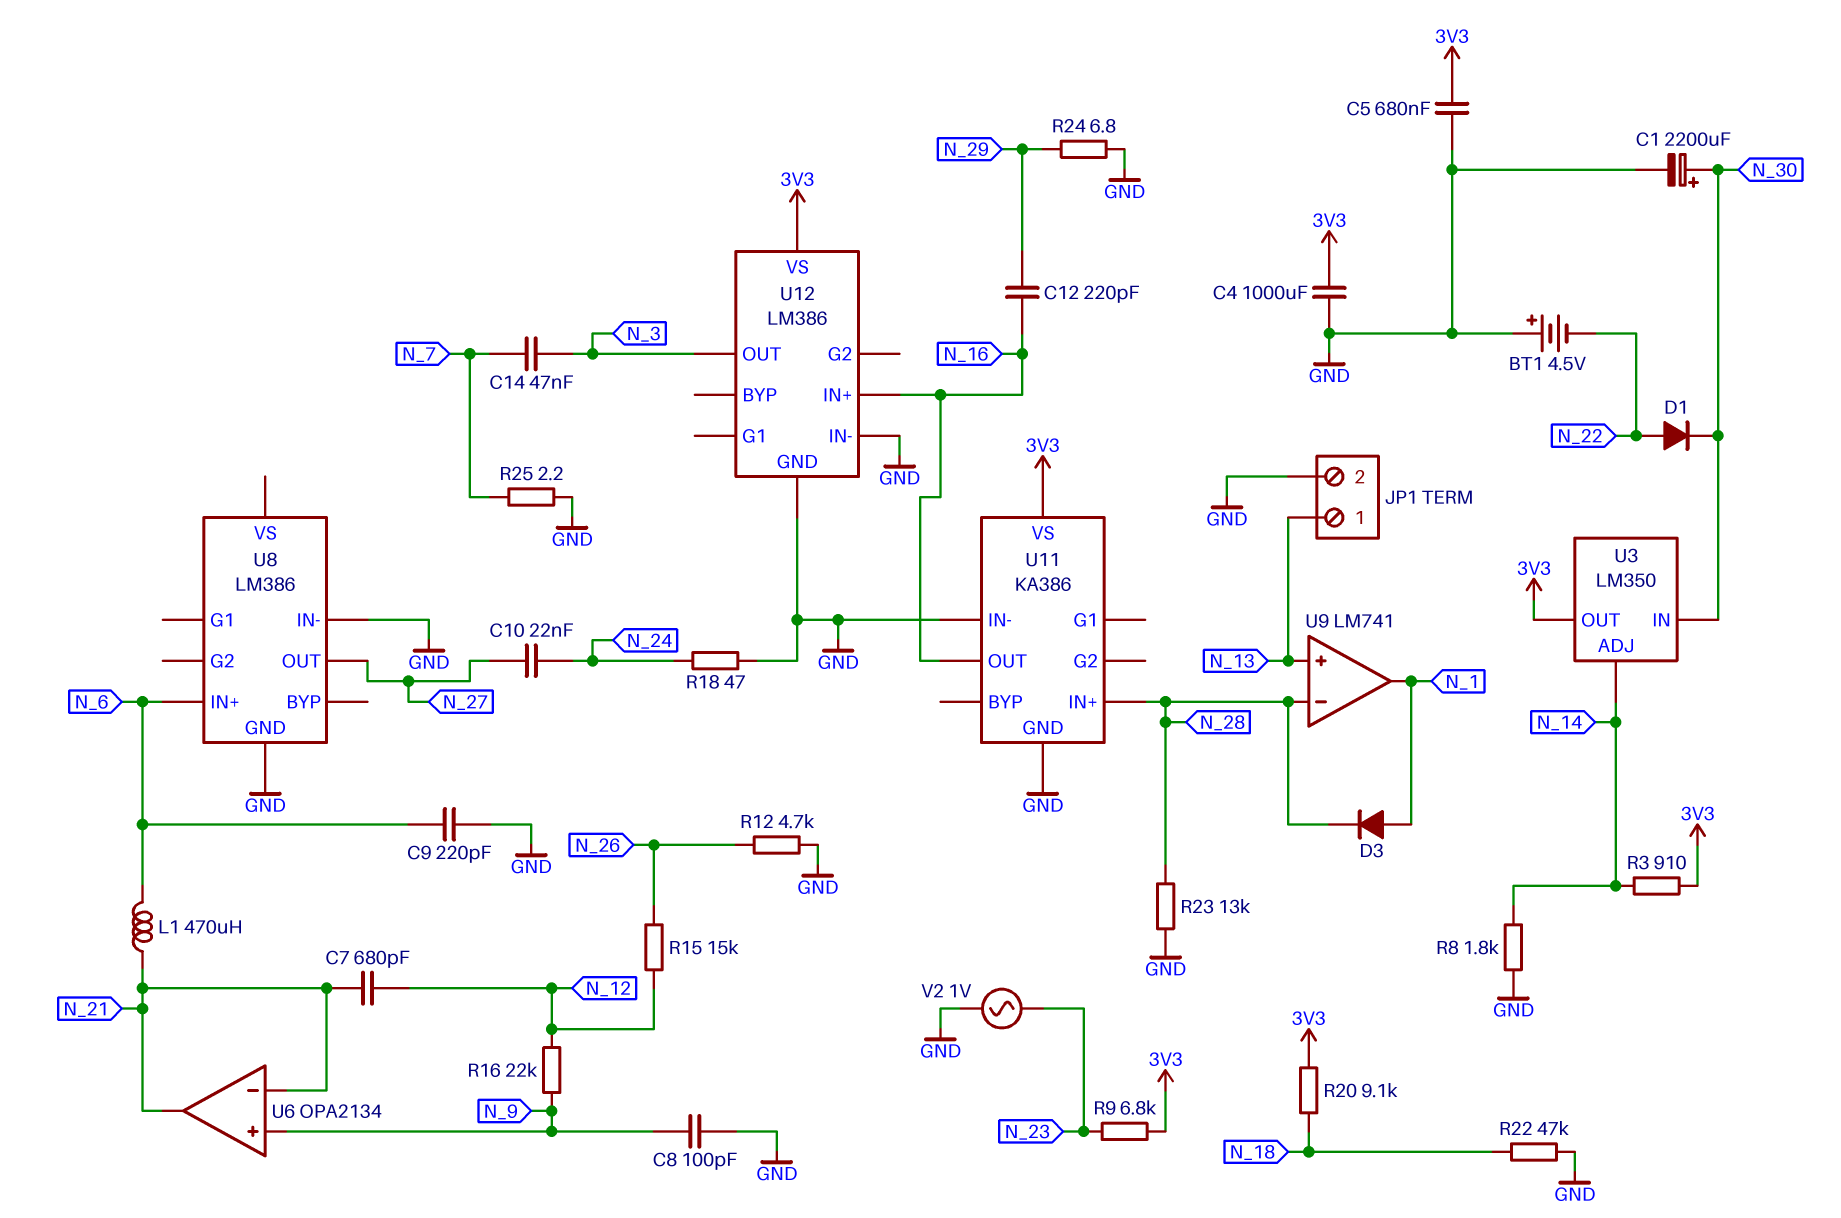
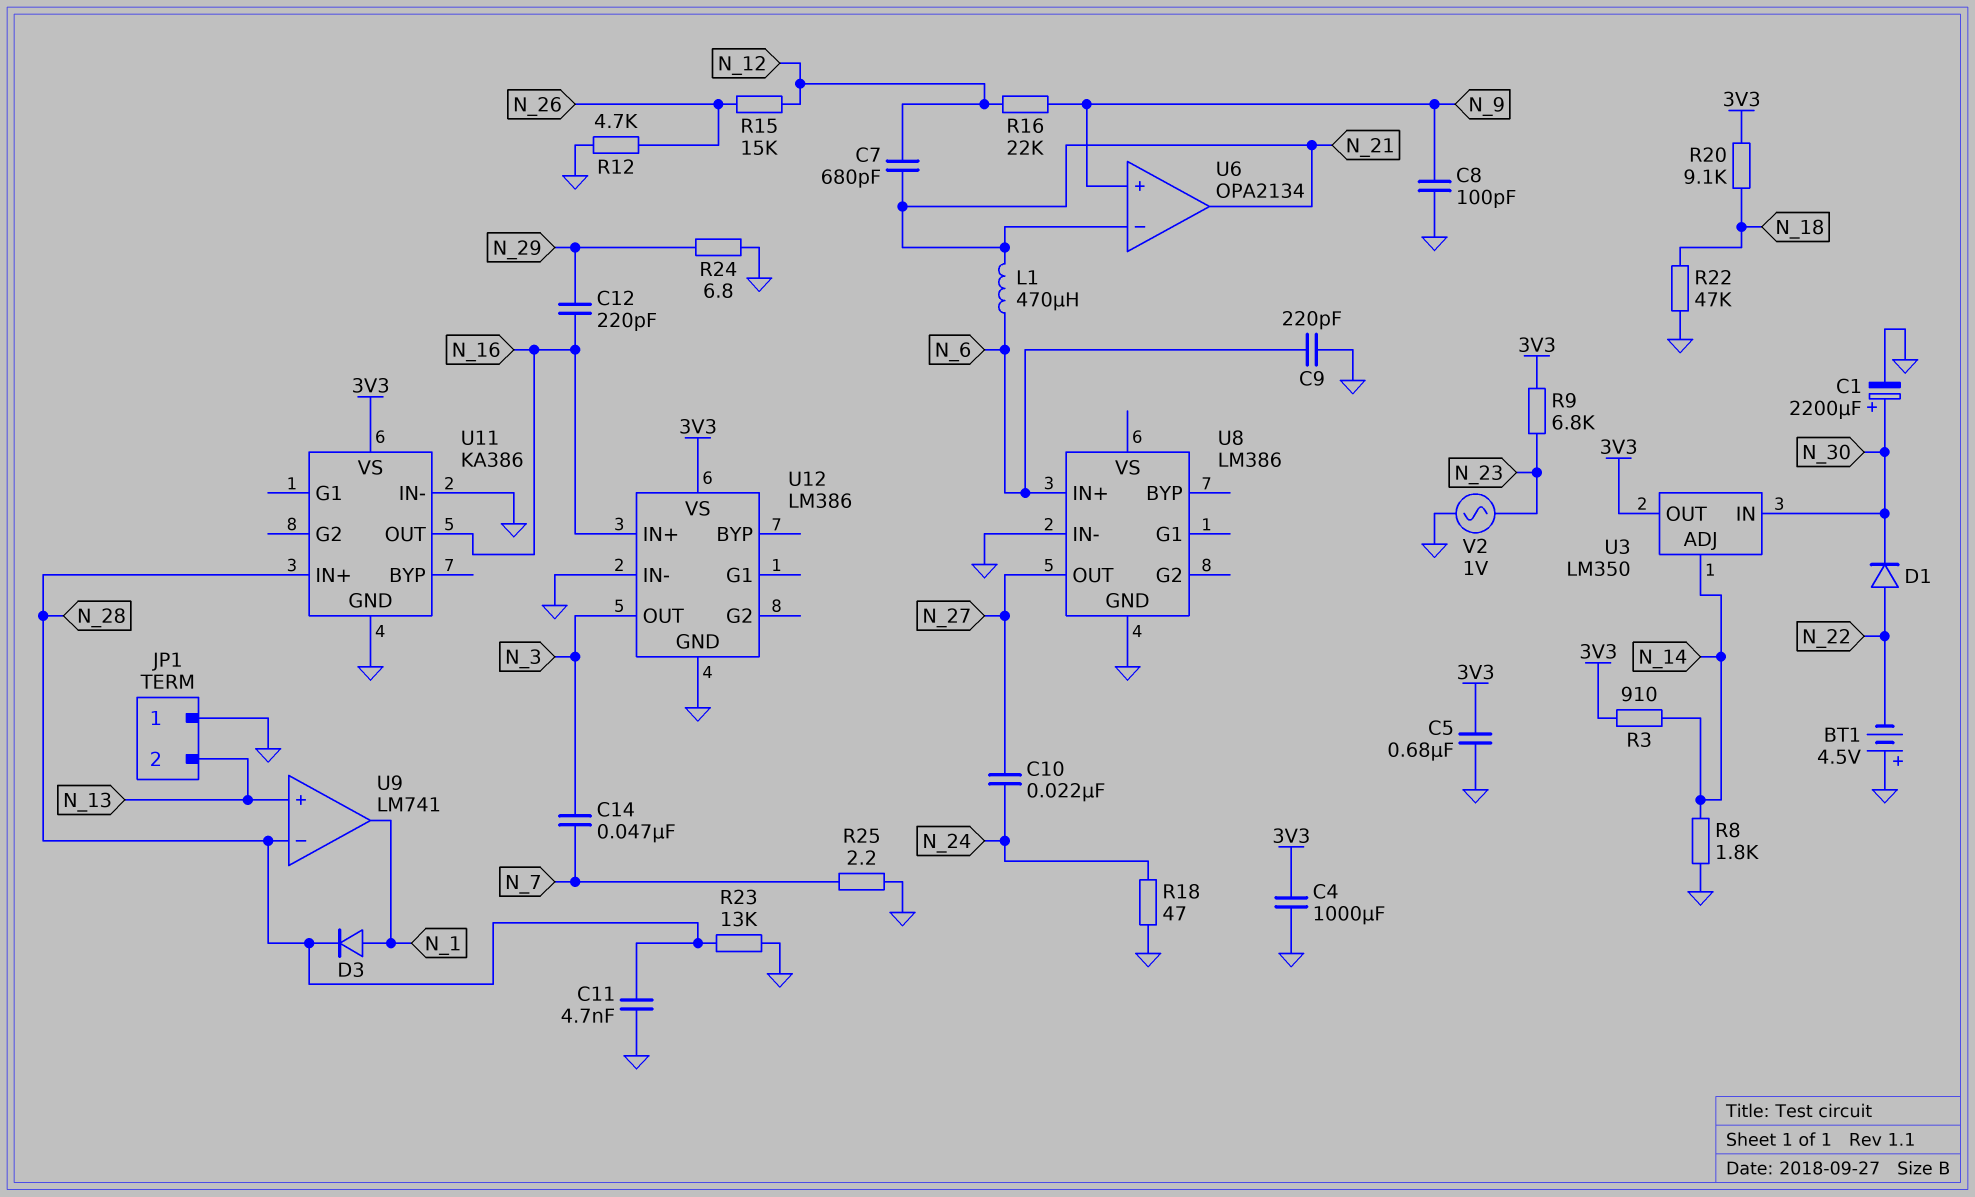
C11: none -> 4.7nF (GND, N_28)
JP1 pin 1: N_13 -> GND
JP1 pin 2: GND -> N_13

